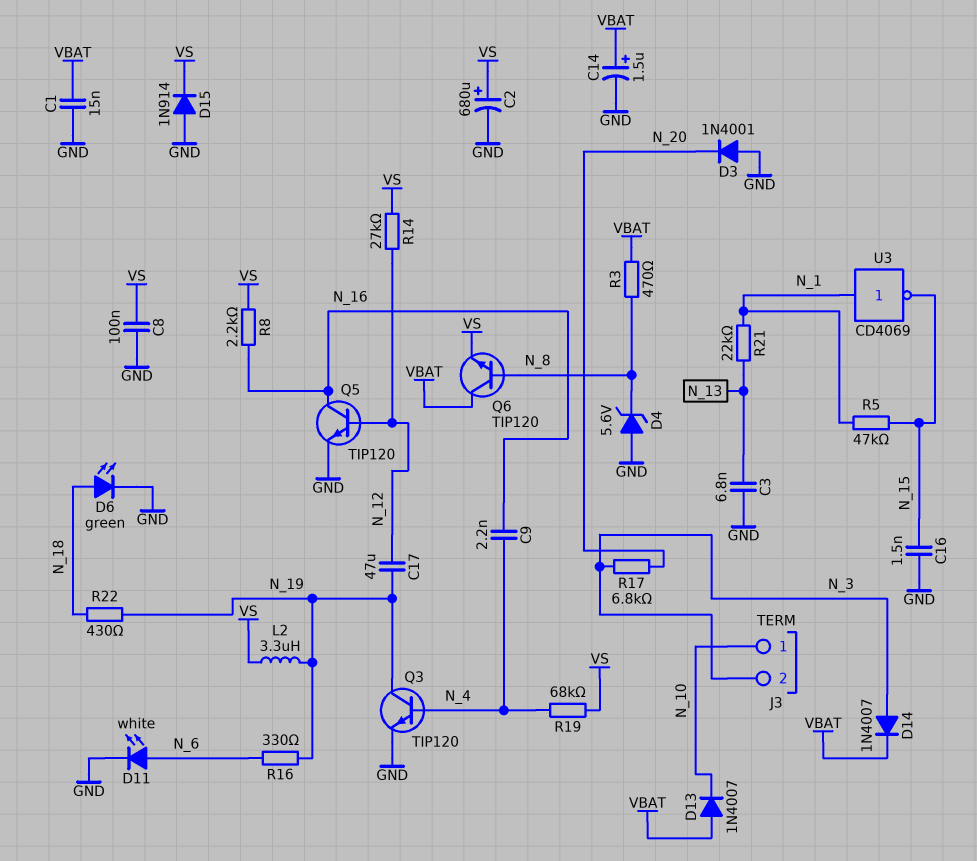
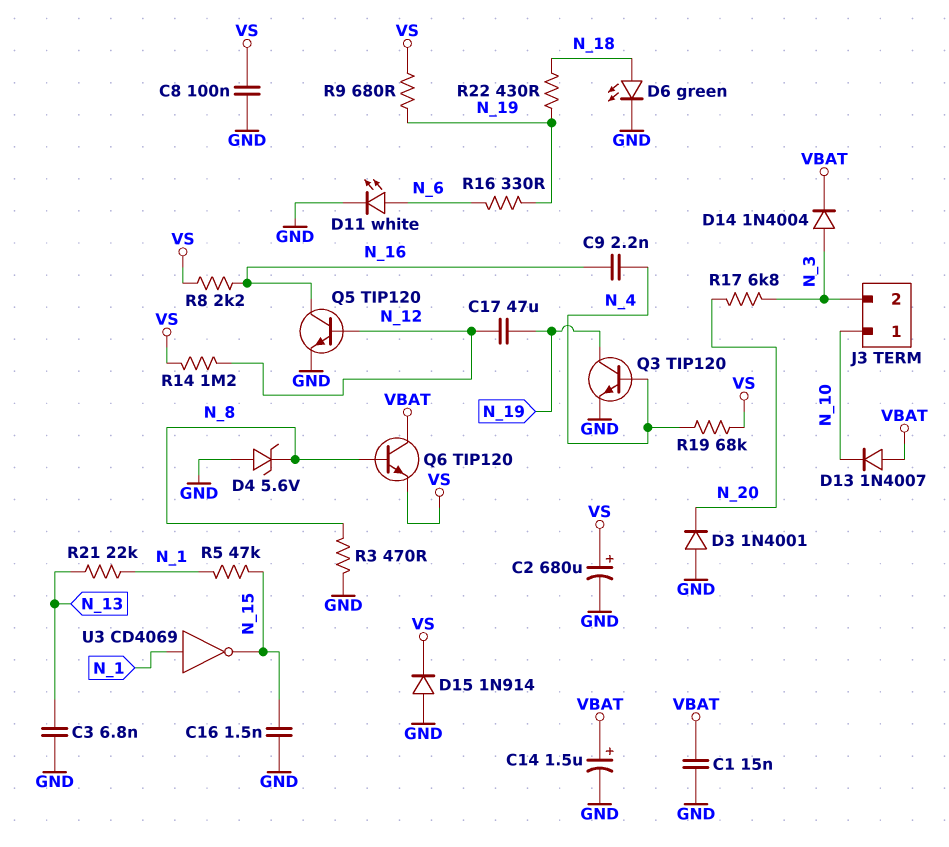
D14: diode 1N4007 (A N_3, K VBAT) -> diode 1N4004 (A N_3, K VBAT)
L2: 3.3uH (N_19, VS) -> none
R3: 470 (N_8, VBAT) -> 470 (GND, N_8)
R9: none -> 680 (N_19, VS)
R14: 27k (N_12, VS) -> 1.2M (N_12, VS)

